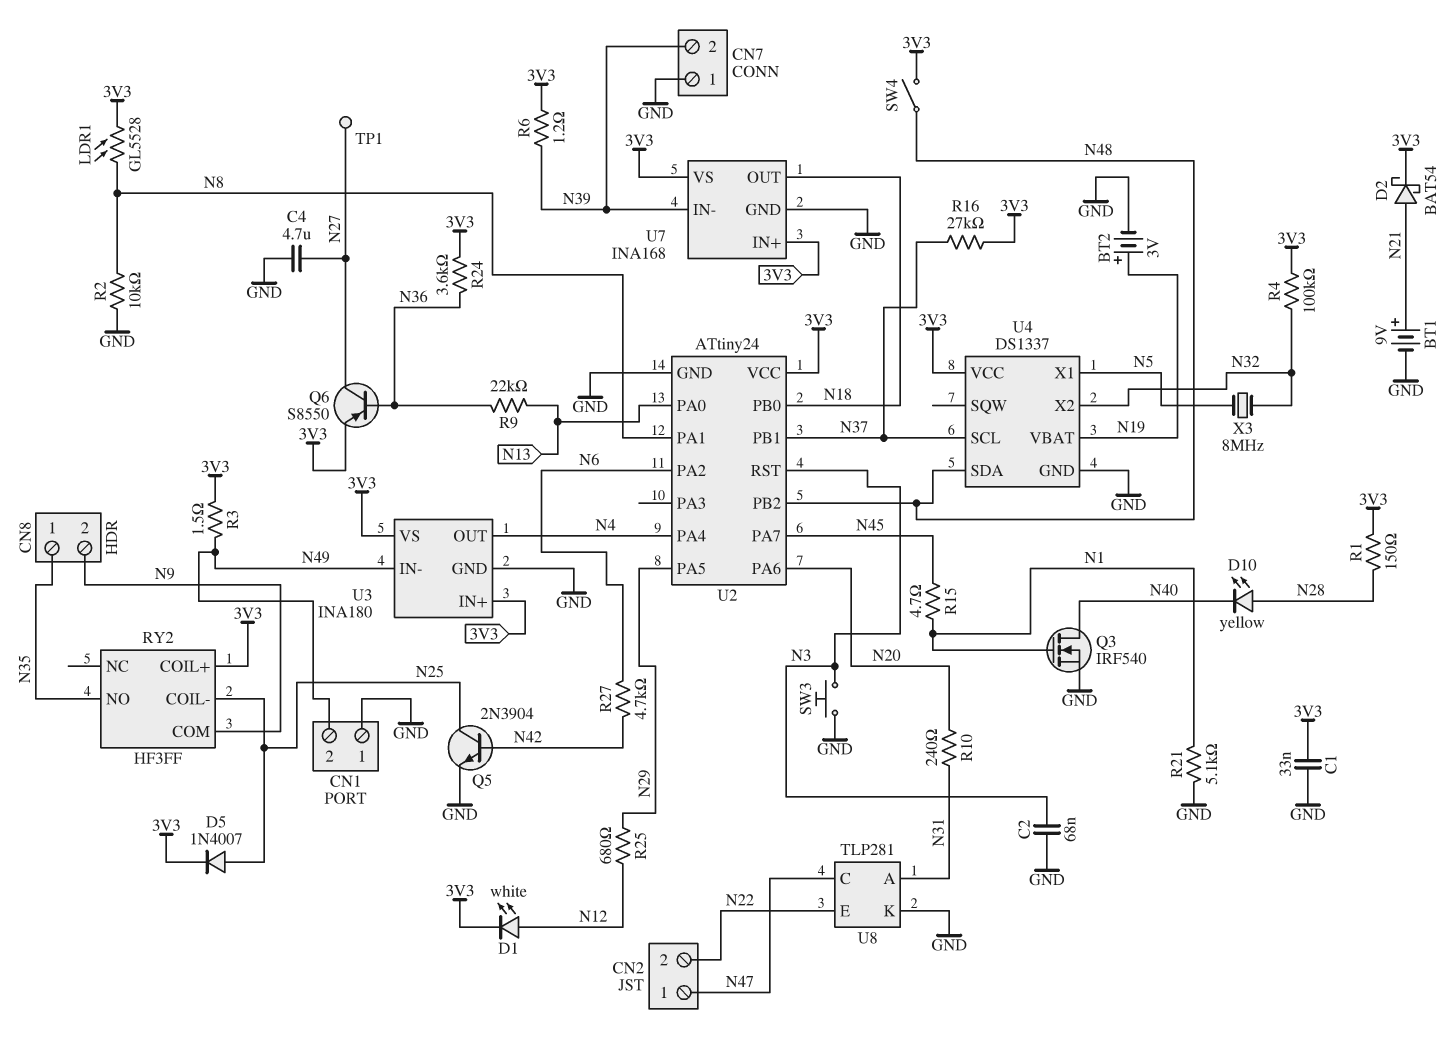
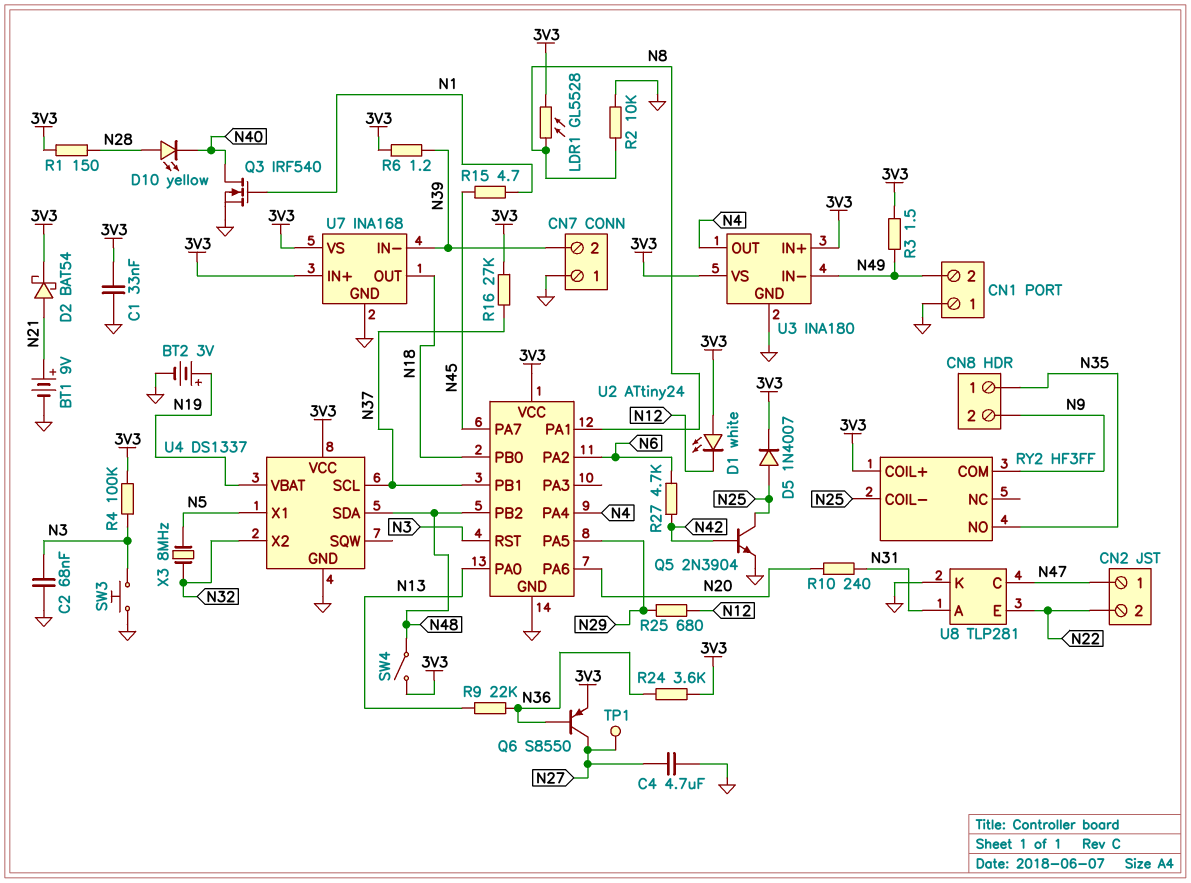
D1: LED white (A N12, K 3V3) -> LED white (A 3V3, K N12)
R4: 100k (3V3, N32) -> 100k (3V3, N3)
R21: 5.1k (GND, N1) -> none

